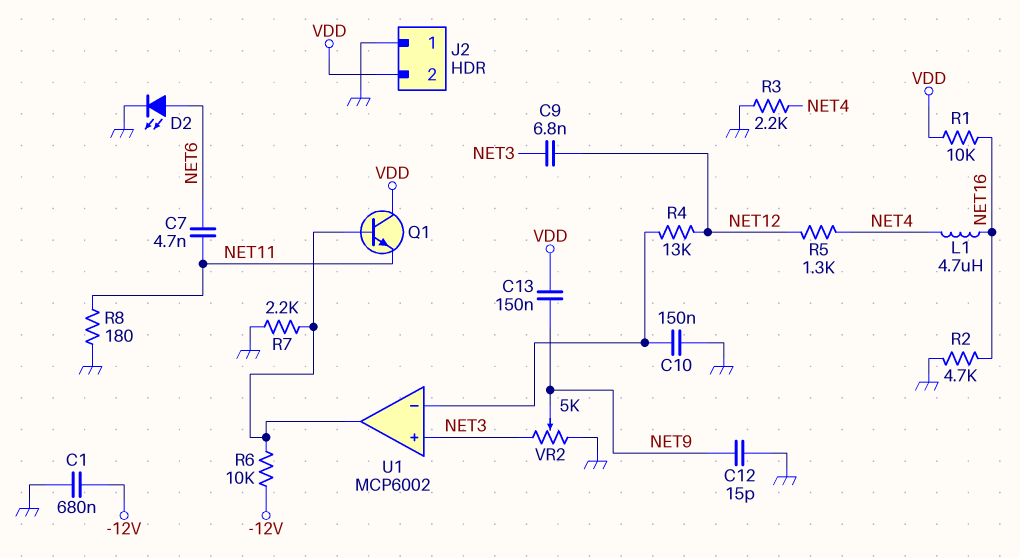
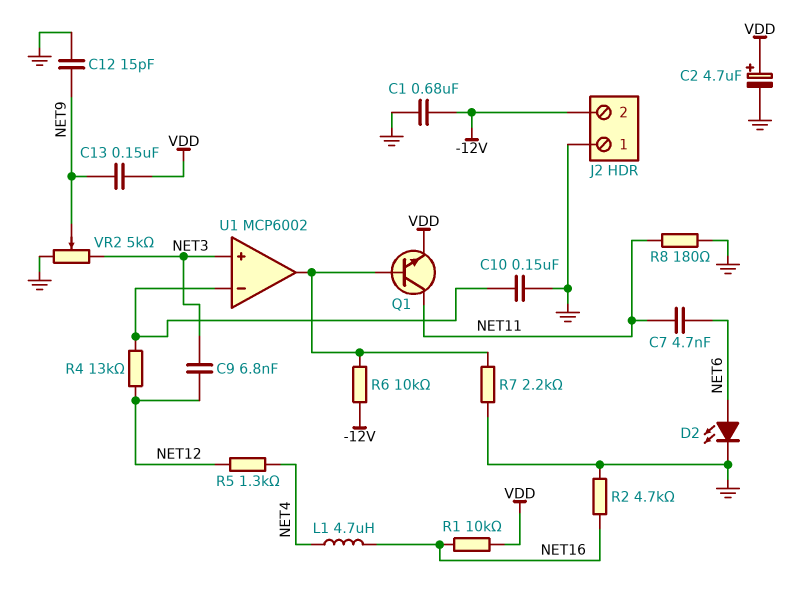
C2: none -> 4.7uF (plus VDD, minus GND)
J2 pin 2: VDD -> -12V
Q1: NPN (B U1/out, C VDD, E NET11) -> NPN (B U1/out, C NET11, E VDD)
R3: 2.2k (GND, NET4) -> none

